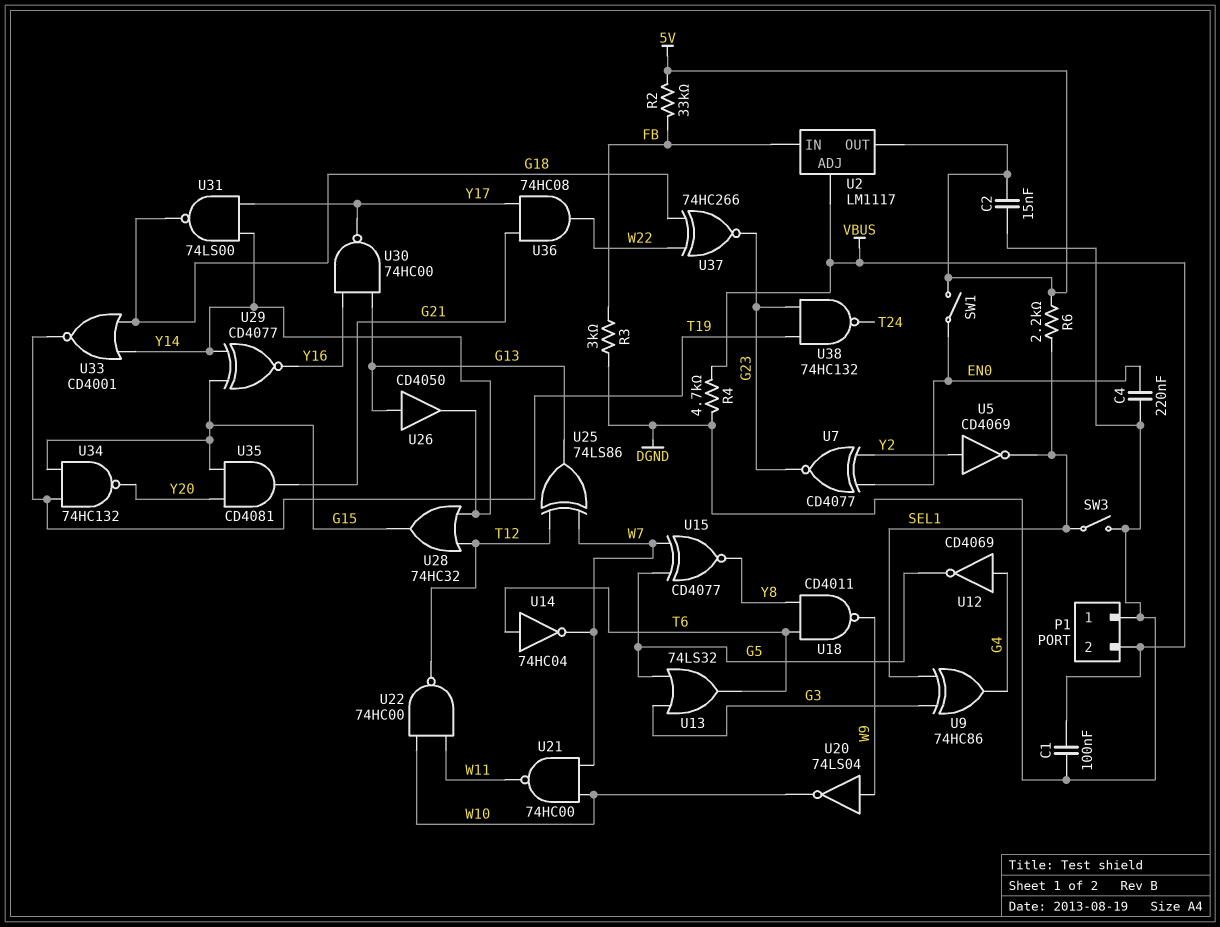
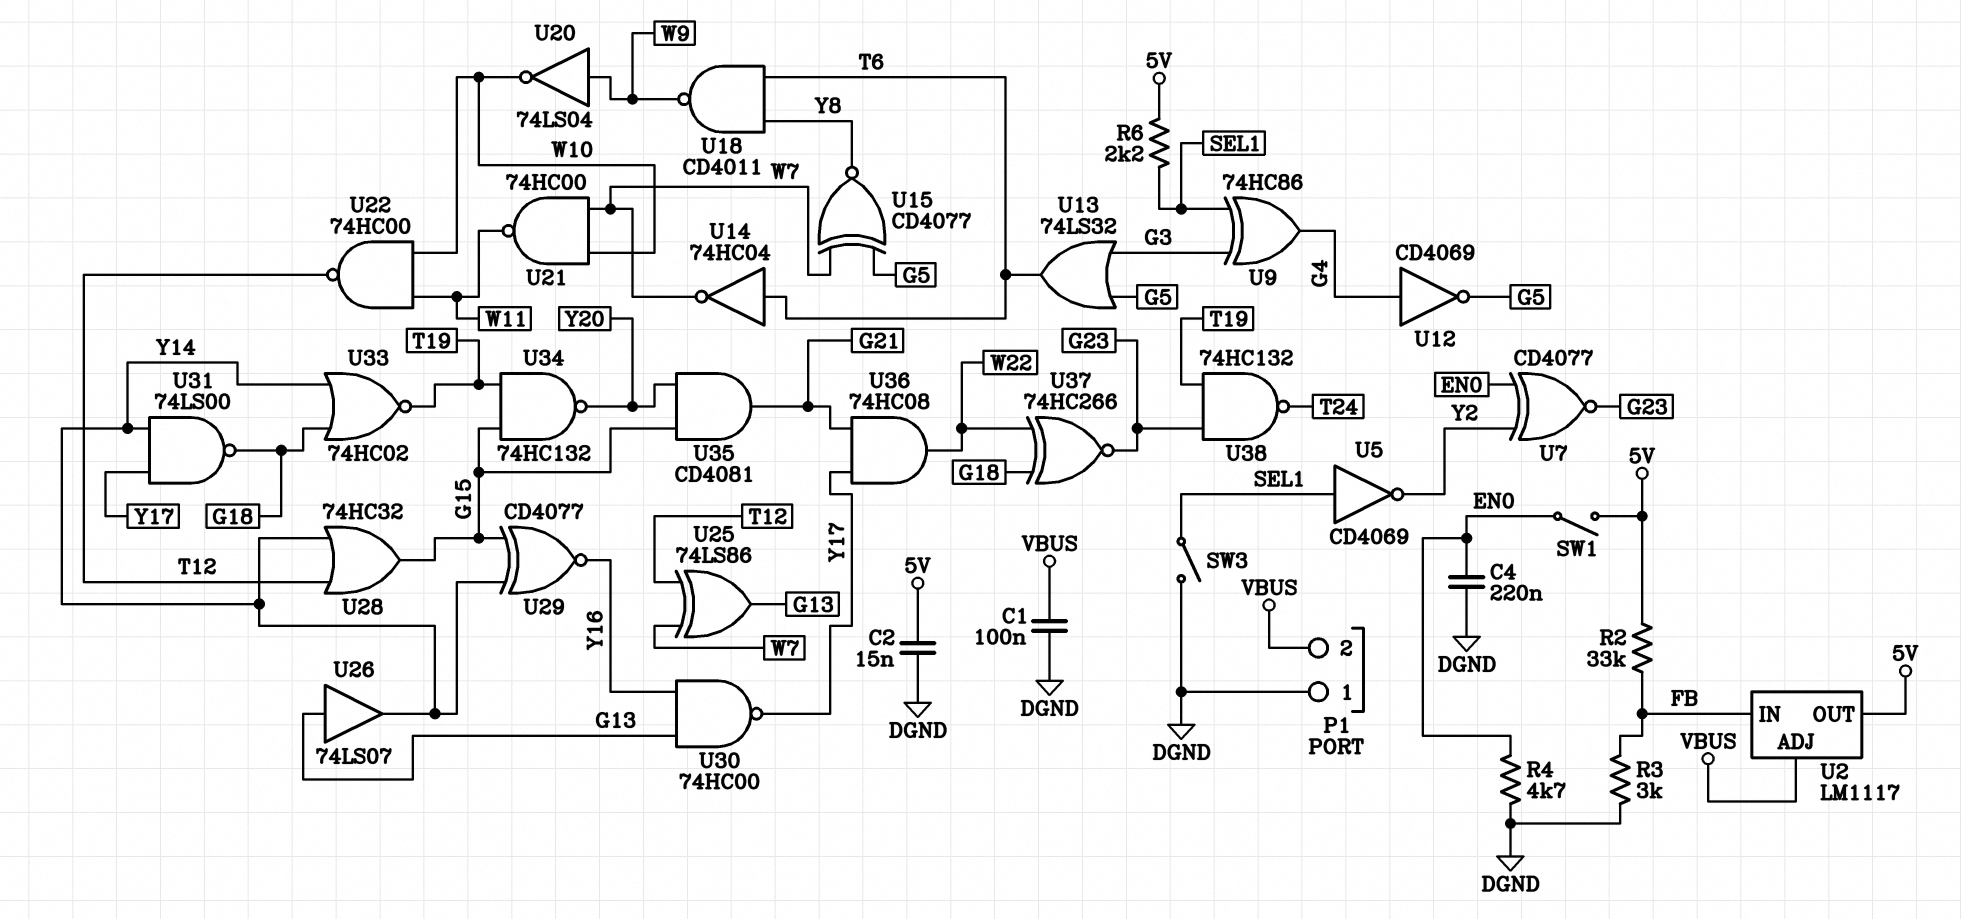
R4: 4.7k (DGND, VBUS) -> 4.7k (DGND, EN0)
U5: NOT CD4069 (in Y2, out SEL1) -> NOT CD4069 (in SEL1, out Y2)
U26: buffer CD4050 (in G13, out Y14) -> buffer 74LS07 (in G13, out Y14)
U33: NOR CD4001 (in G18, in Y14, out T19) -> NOR 74HC02 (in G18, in Y14, out T19)

